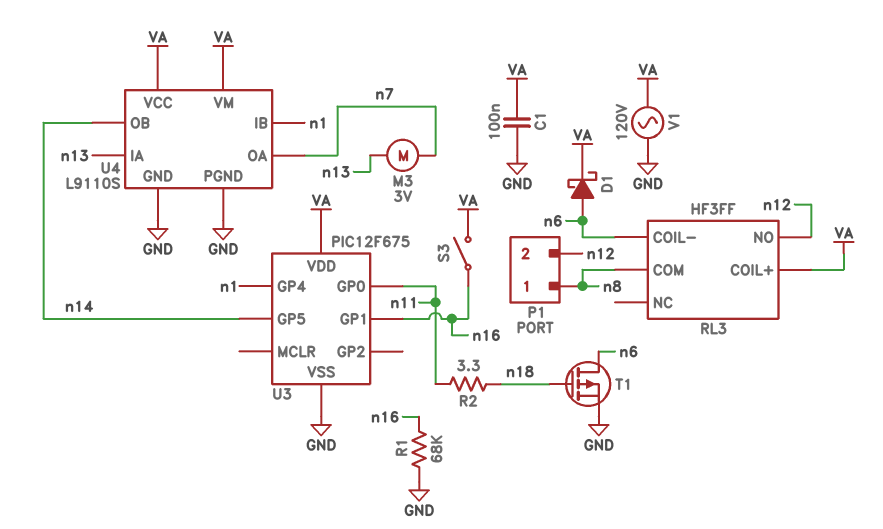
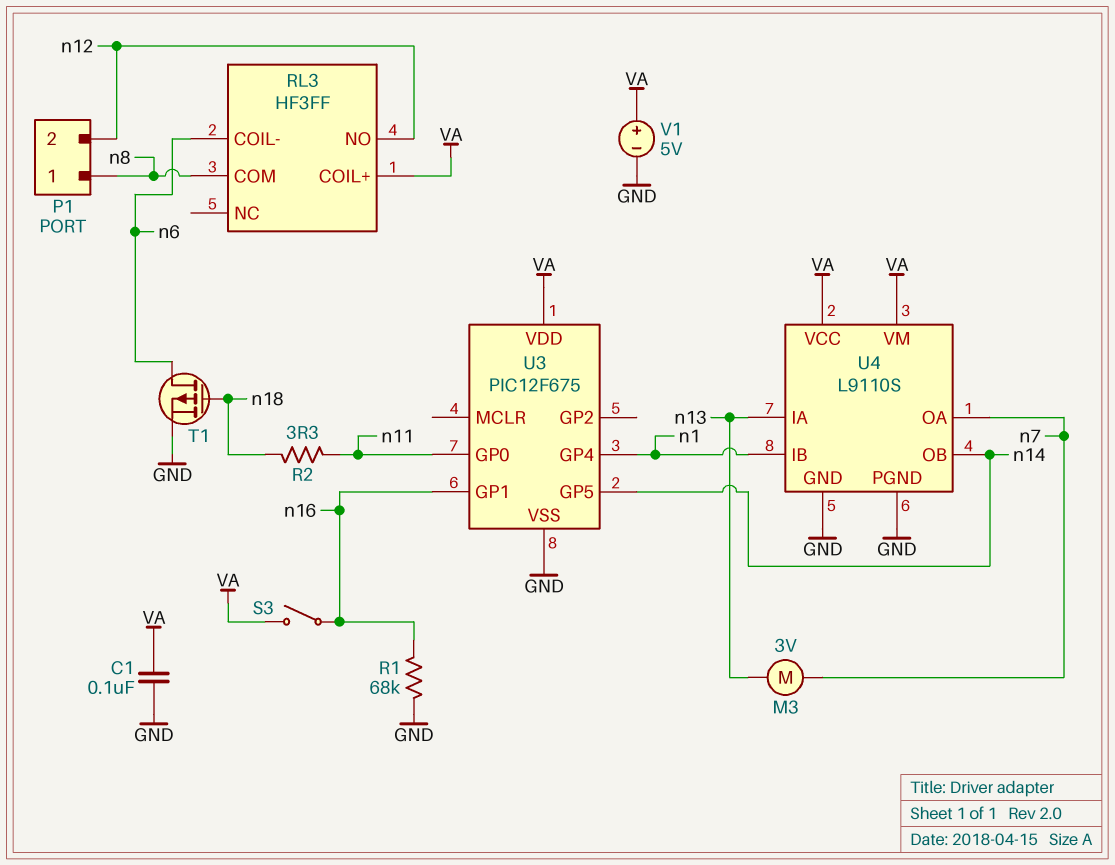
D1: schottky (A n6, K VA) -> none
V1: AC 120V (GND, VA) -> 5V (plus VA, minus GND)

